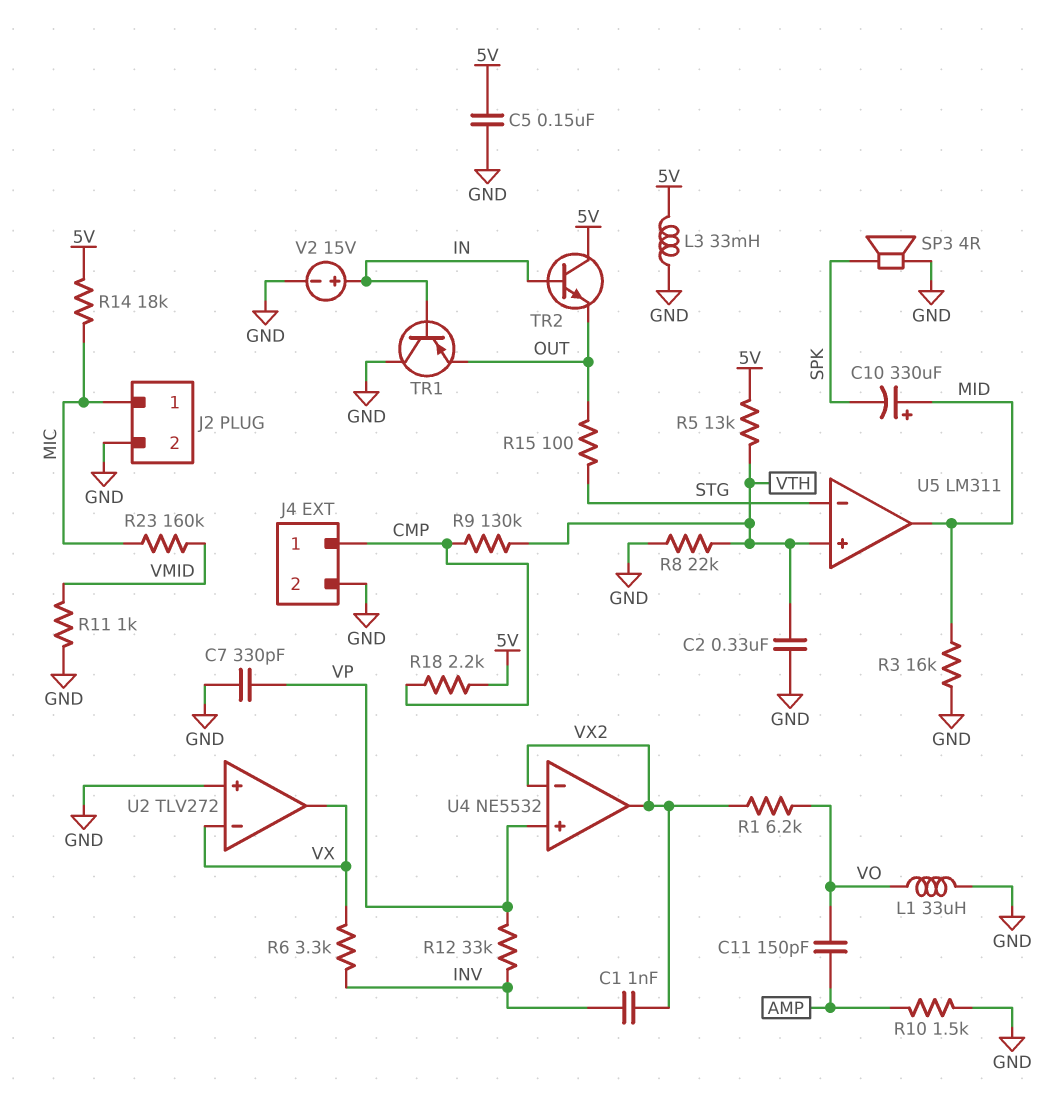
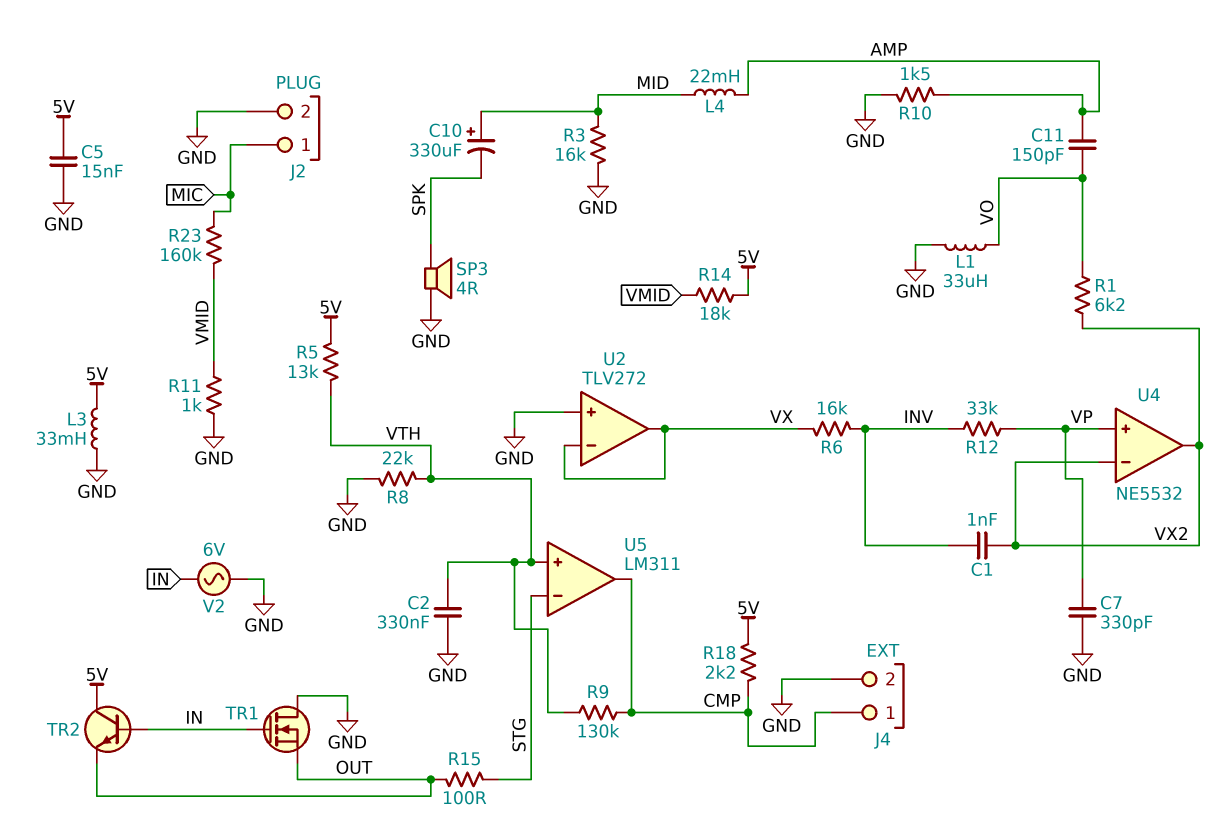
C5: 150nF (5V, GND) -> 15nF (5V, GND)
L4: none -> 22mH (AMP, MID)
R6: 3.3k (INV, VX) -> 16k (INV, VX)
R14: 18k (5V, MIC) -> 18k (5V, VMID)
TR1: PNP (B IN, C GND, E OUT) -> NMOS (G IN, D GND, S OUT)
U5 pin out: MID -> CMP
V2: 15V (plus IN, minus GND) -> AC 6V (GND, IN)

